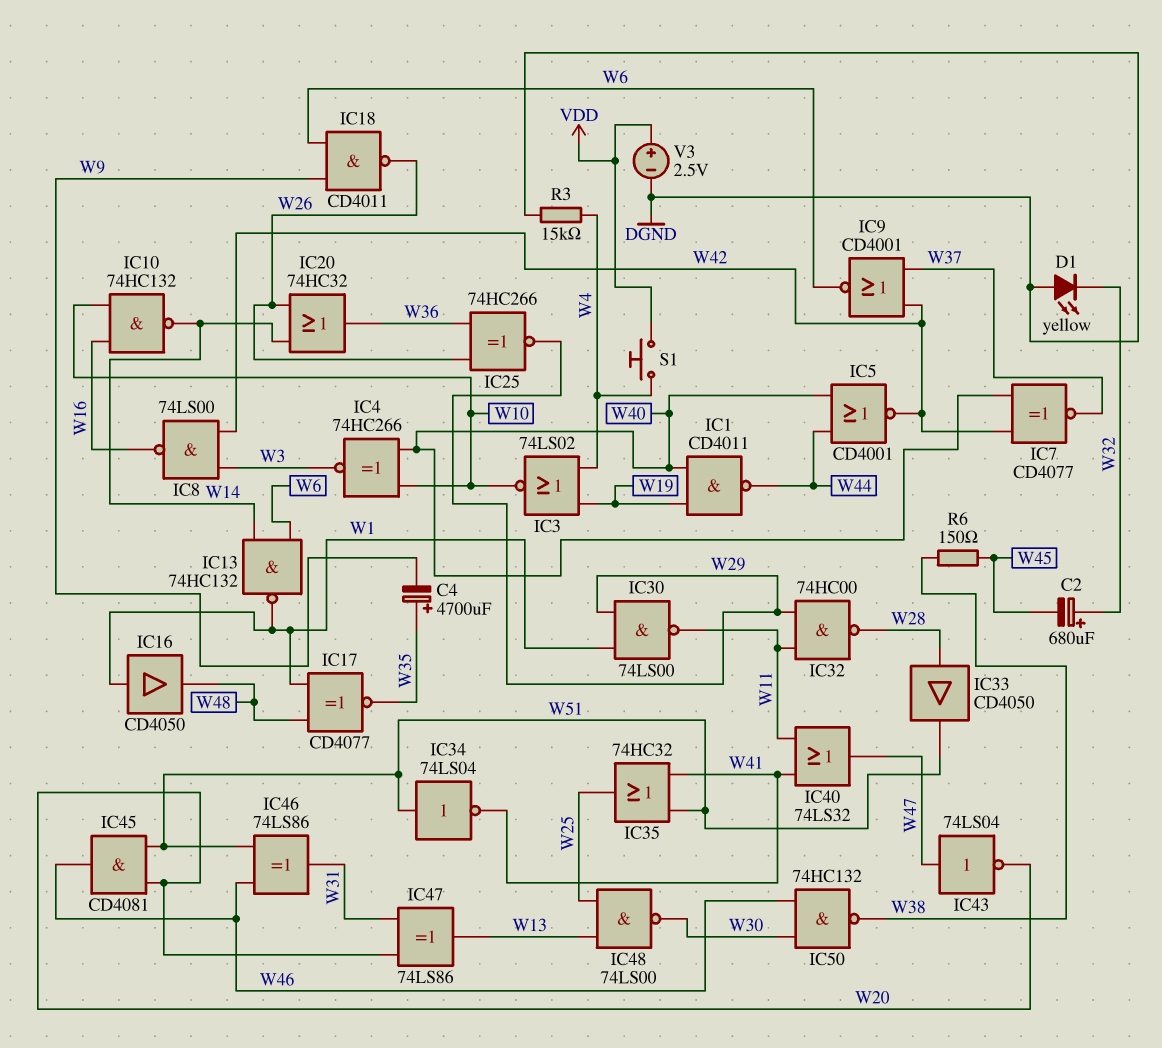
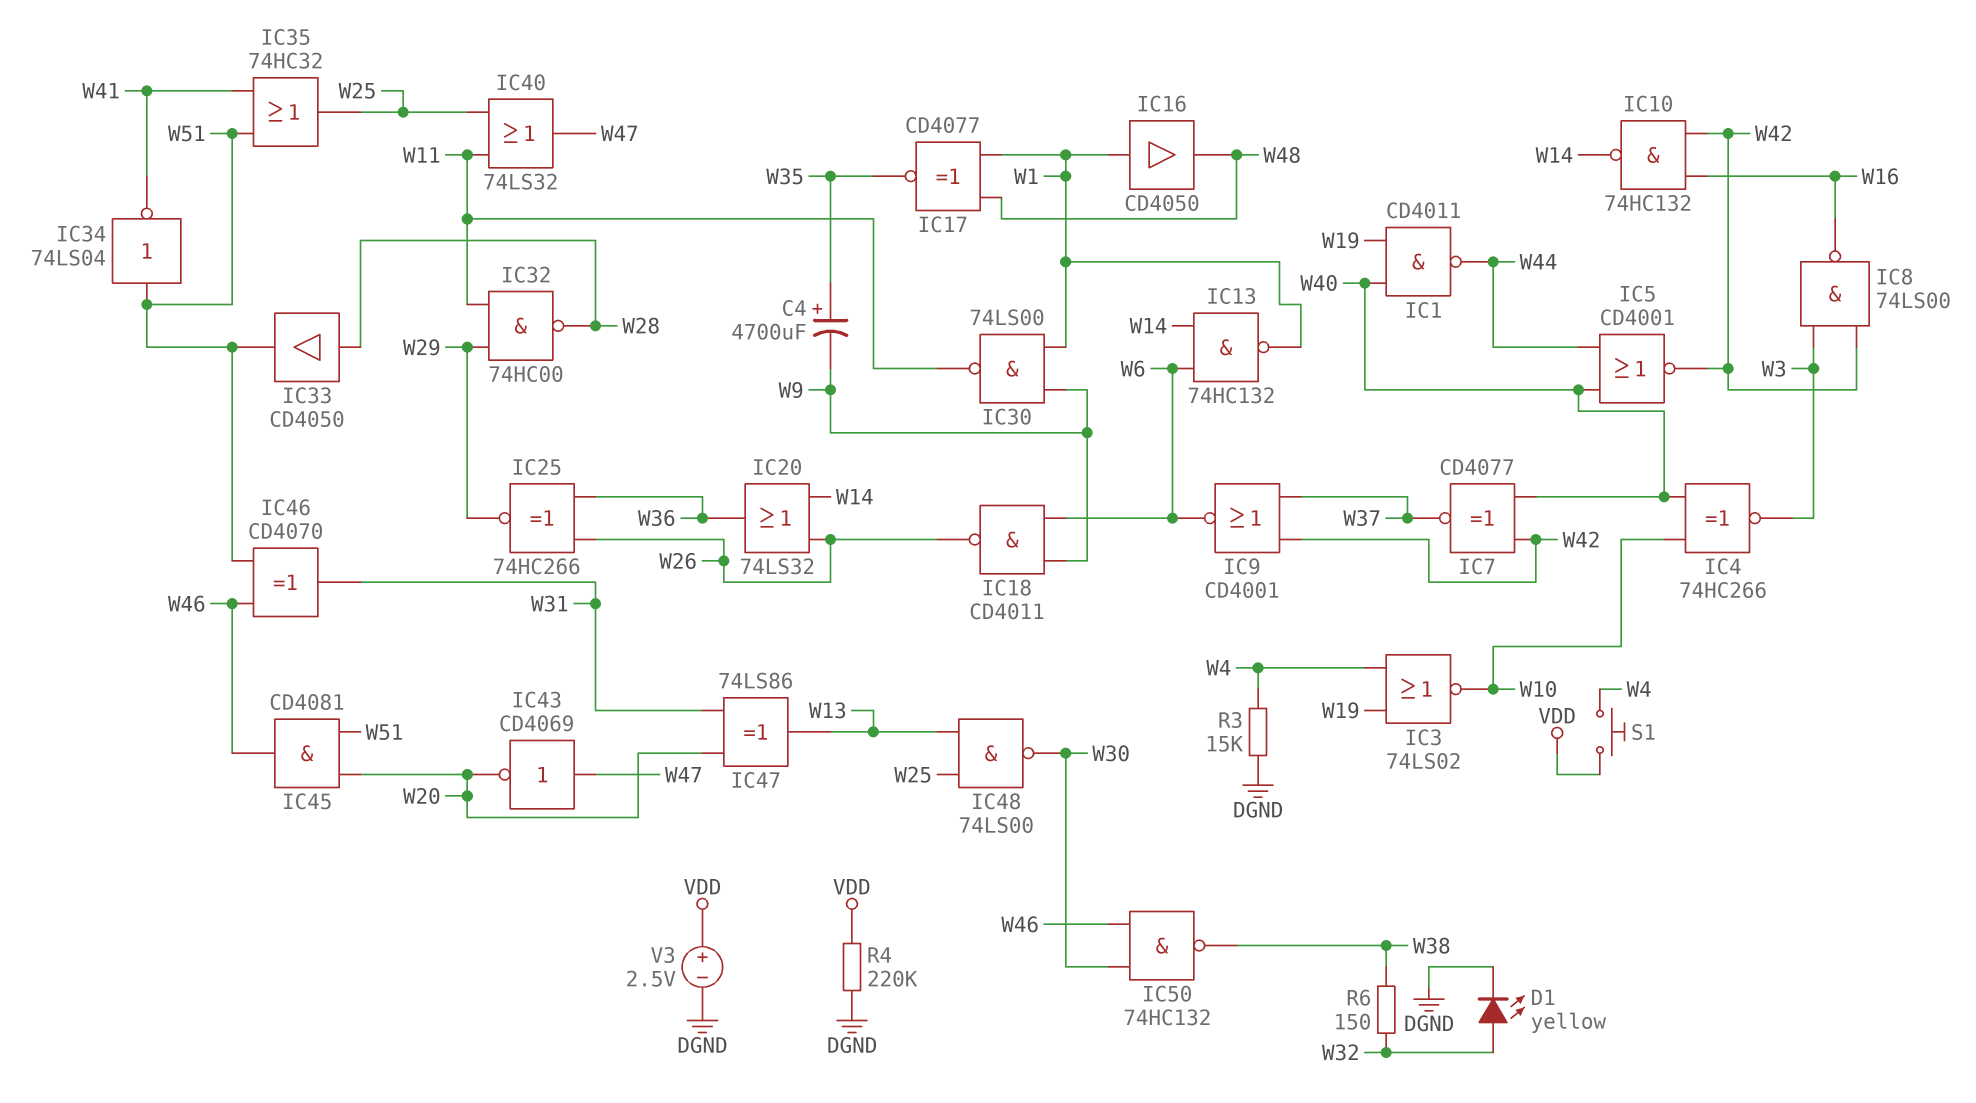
C2: 680uF (plus W32, minus W45) -> none
D1: LED yellow (A DGND, K W32) -> LED yellow (A W32, K DGND)
IC10: NAND 74HC132 (in W10, in W16, out W14) -> NAND 74HC132 (in W16, in W42, out W14)
IC20: OR 74HC32 (in W14, in W26, out W36) -> OR 74LS32 (in W14, in W26, out W36)
IC30: NAND 74LS00 (in W1, in W29, out W11) -> NAND 74LS00 (in W1, in W9, out W11)
IC40: OR 74LS32 (in W11, in W41, out W47) -> OR 74LS32 (in W11, in W25, out W47)
IC43: NOT 74LS04 (in W47, out W20) -> NOT CD4069 (in W47, out W20)
IC46: XOR 74LS86 (in W46, in W51, out W31) -> XOR CD4070 (in W46, in W51, out W31)
R4: none -> 220k (DGND, VDD)
R6: 150 (W38, W45) -> 150 (W32, W38)

